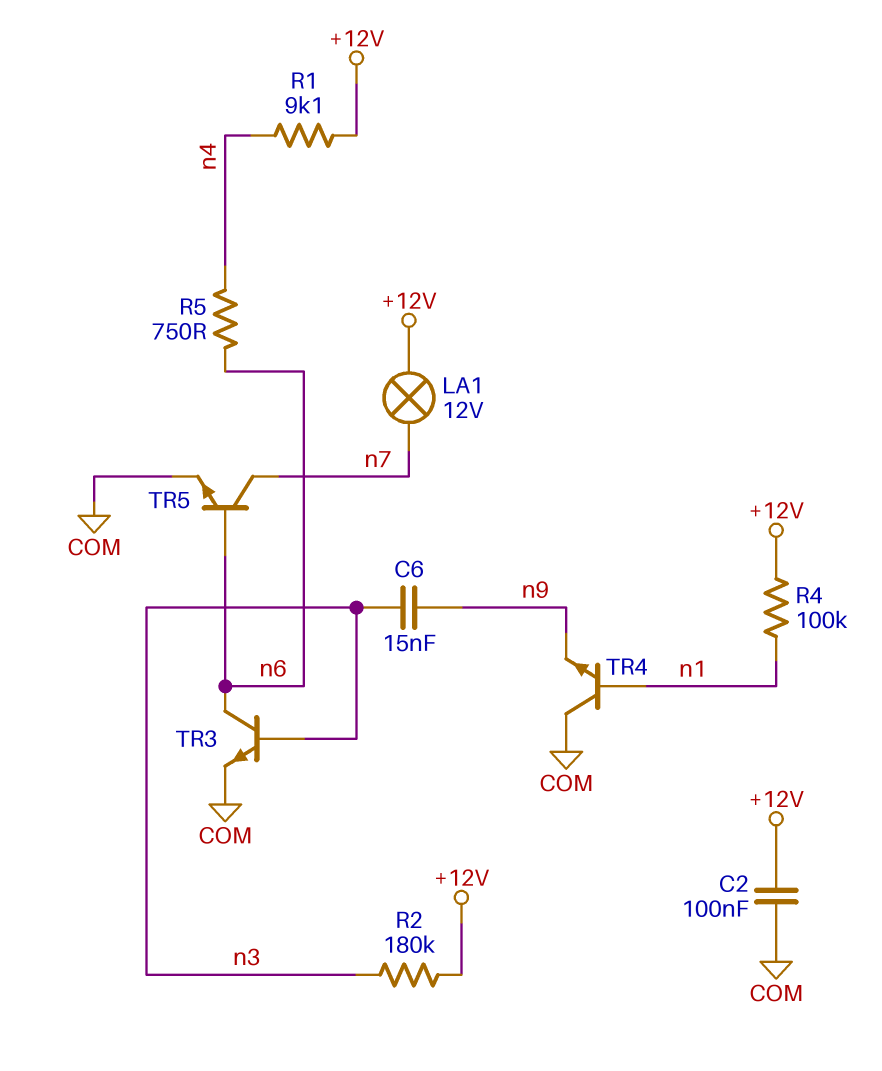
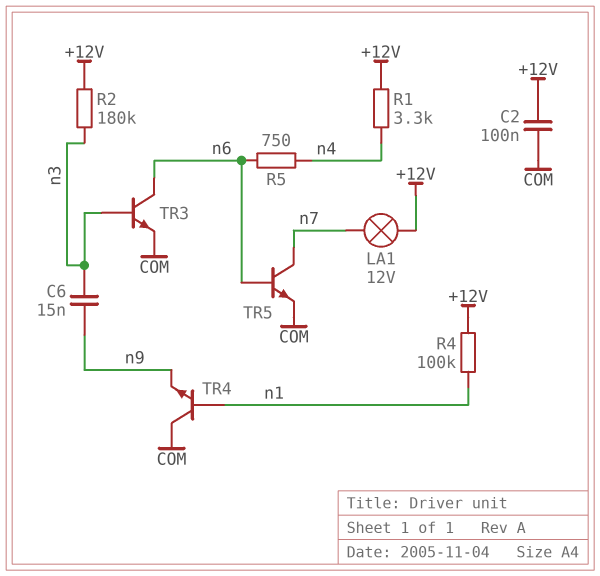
R1: 9.1k (+12V, n4) -> 3.3k (+12V, n4)

